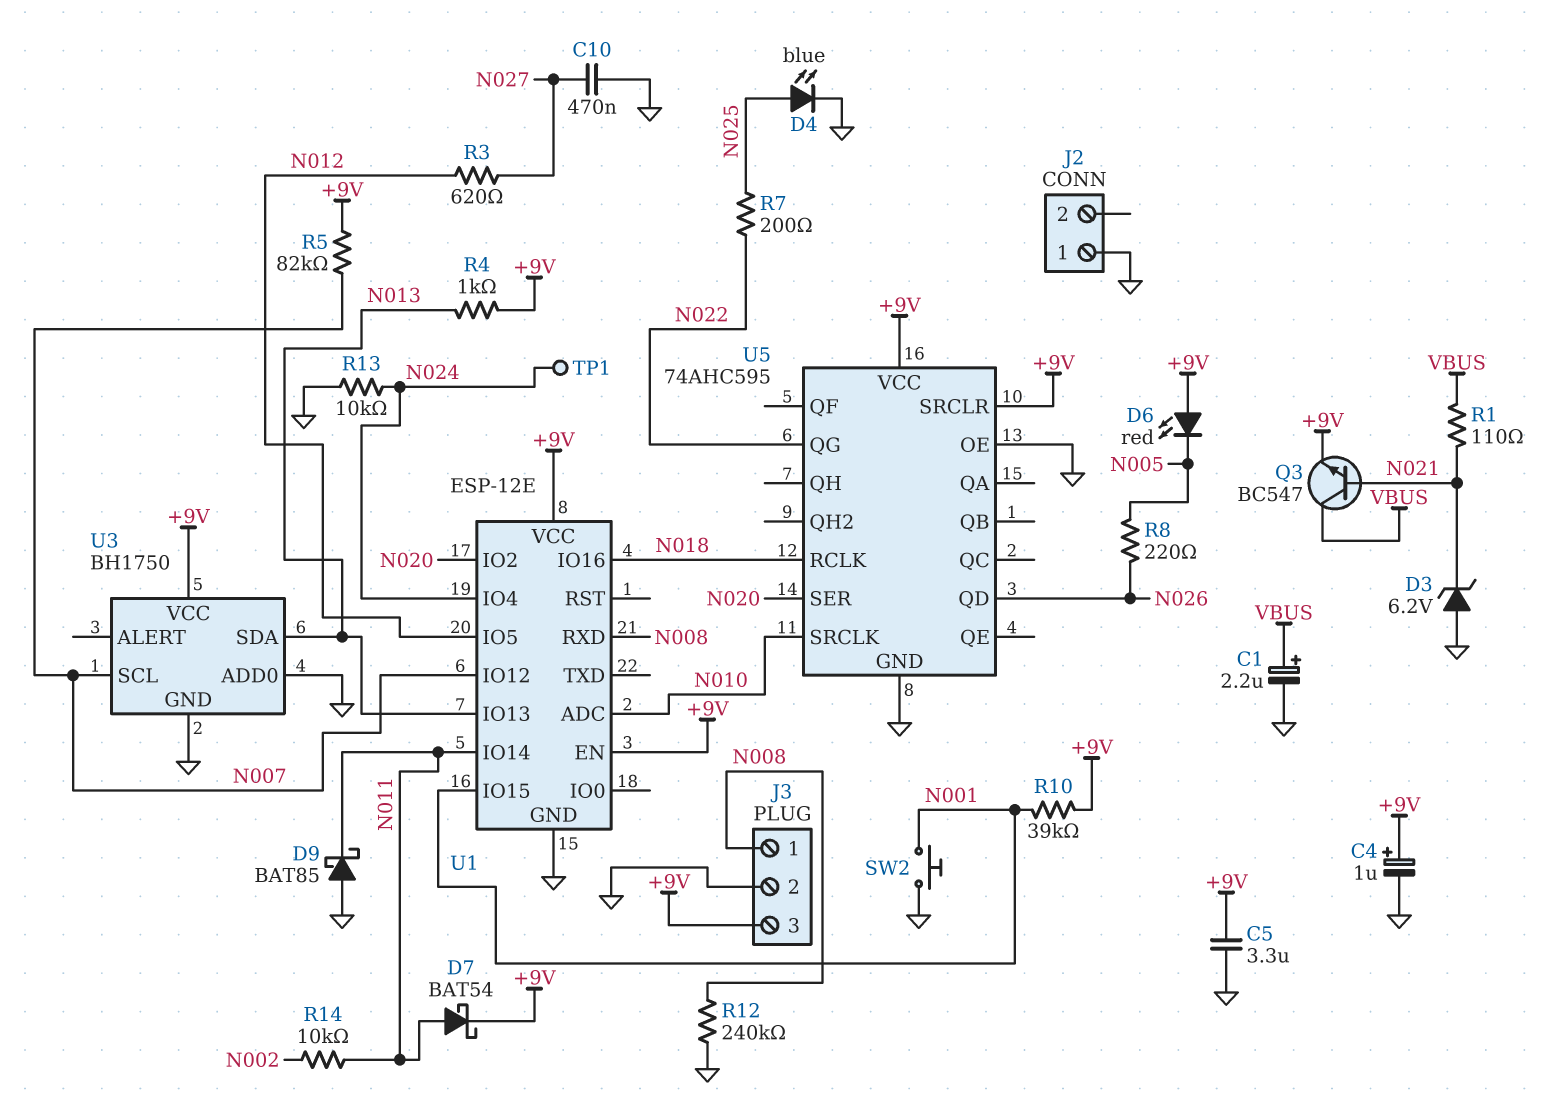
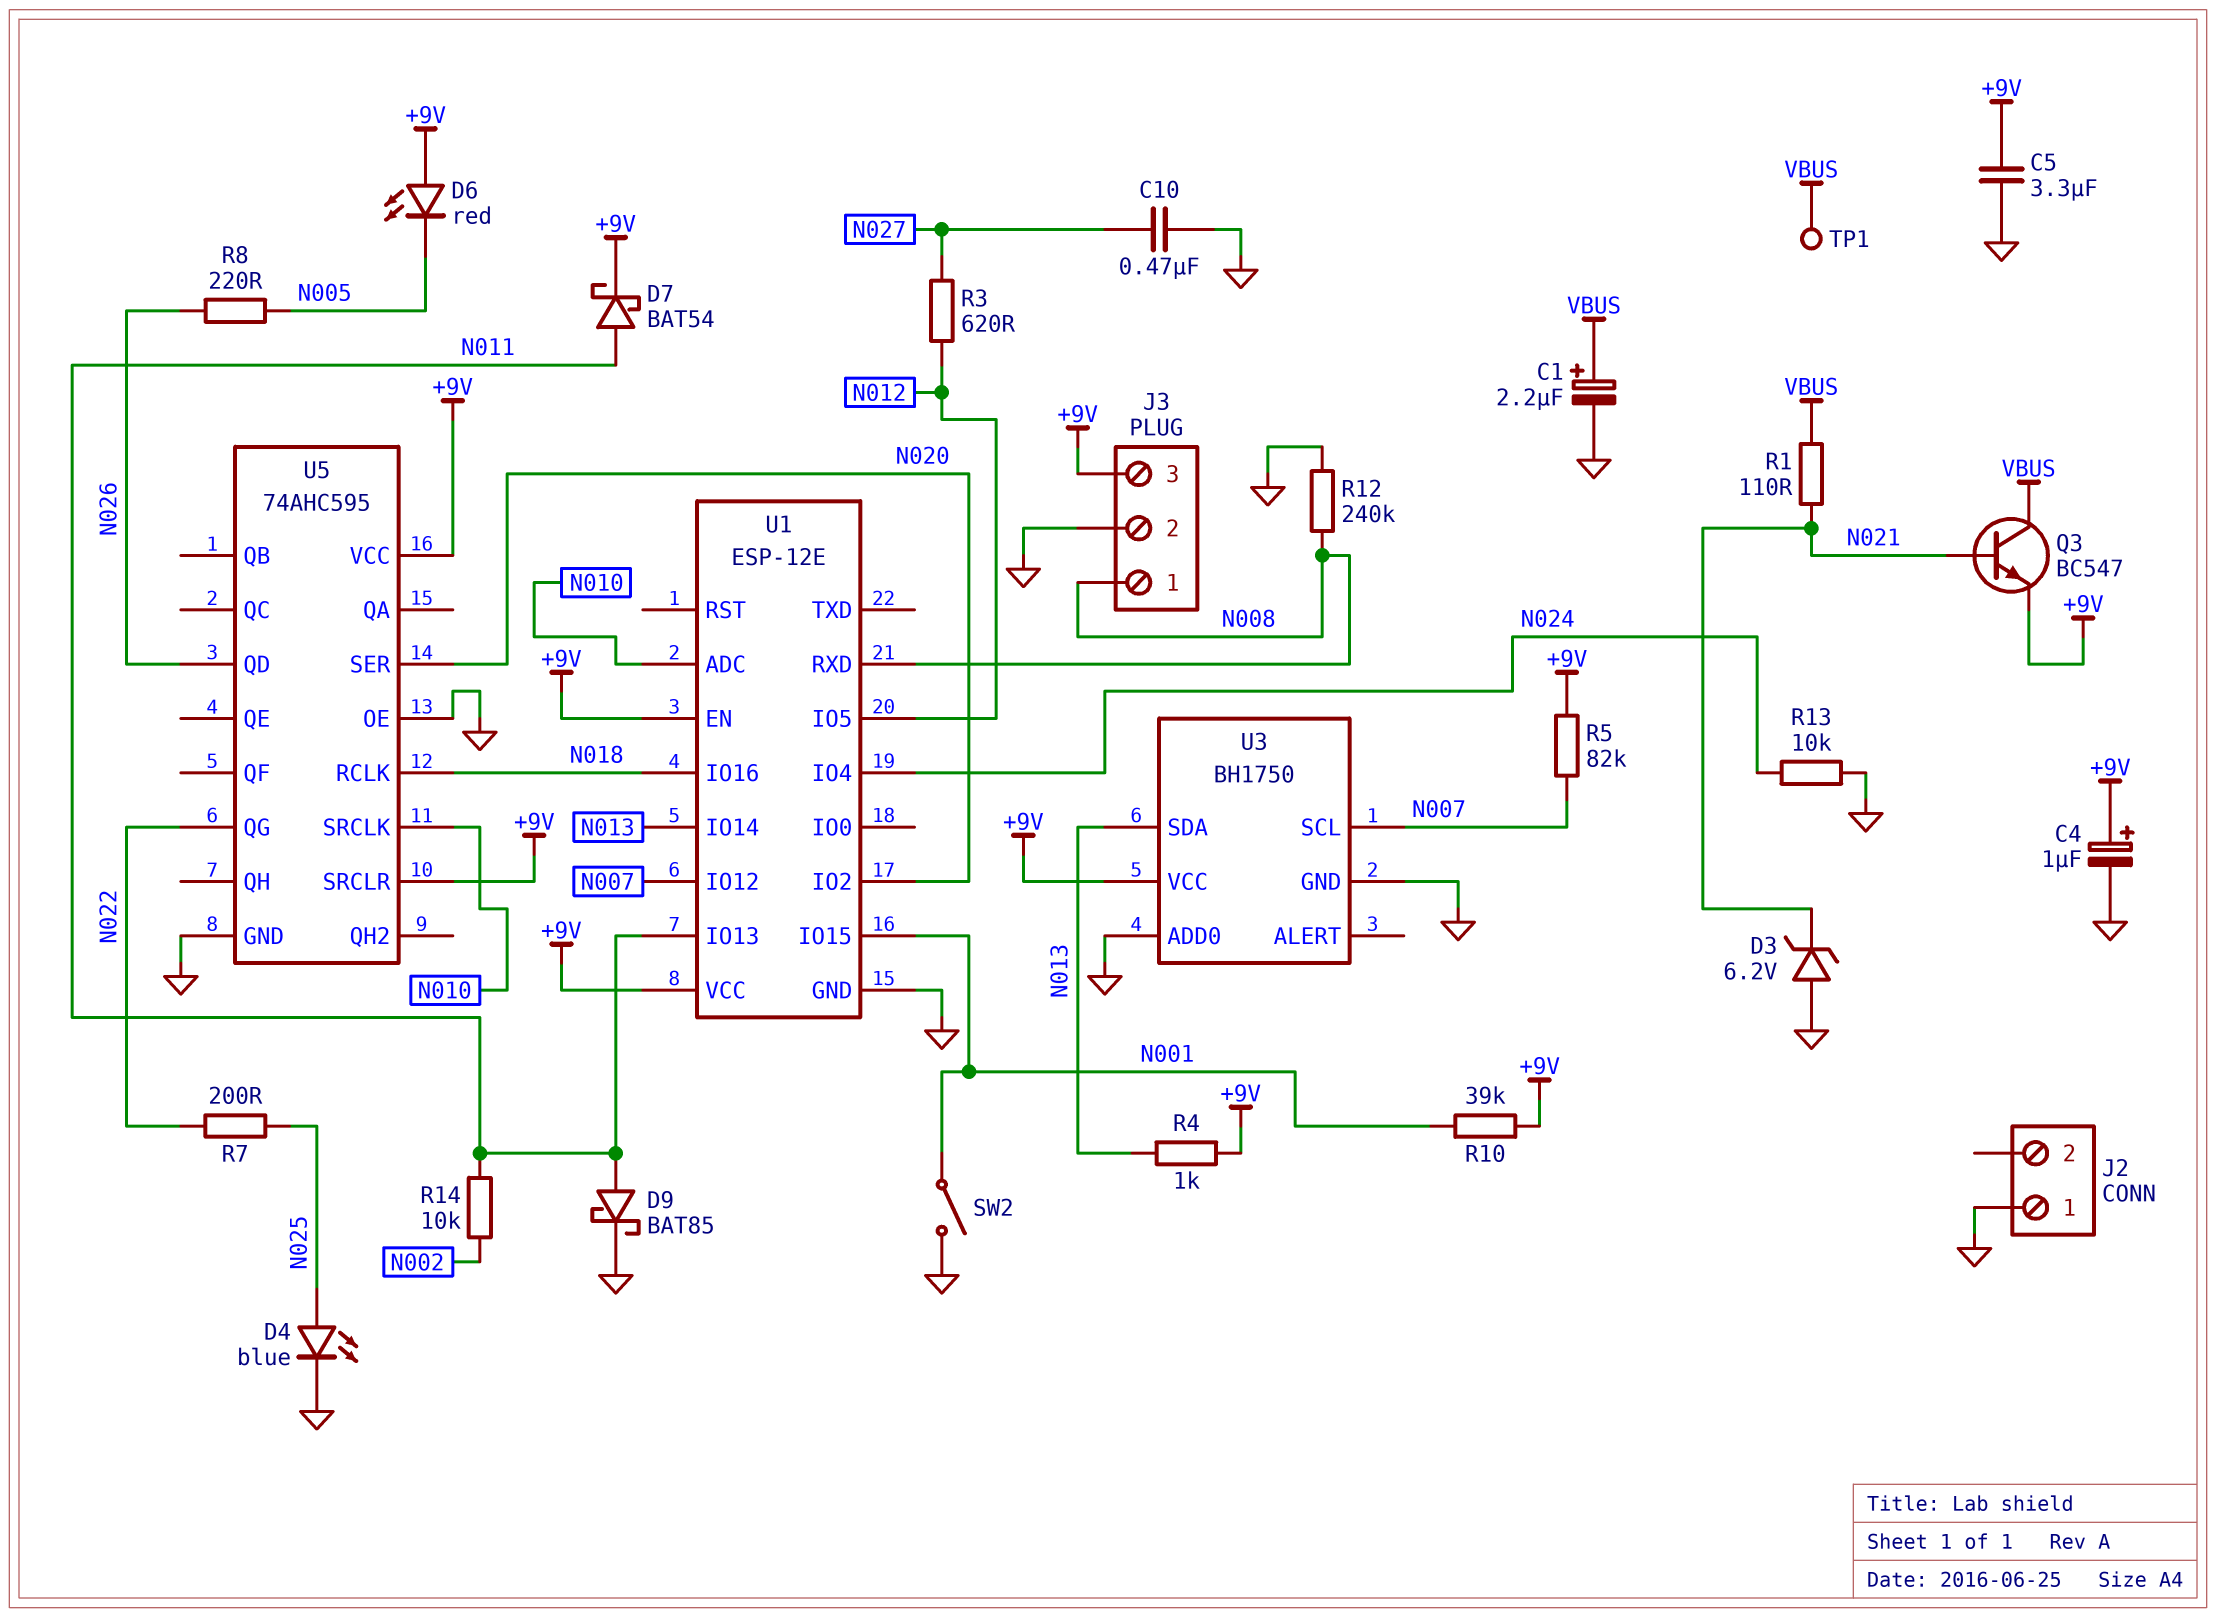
D9: schottky BAT85 (A GND, K N011) -> schottky BAT85 (A N011, K GND)
SW2: button (GND, N001) -> switch (GND, N001)
TP1: test point (N024) -> test point (VBUS)
U1 pin IO13: N013 -> N011
U1 pin IO14: N011 -> N013

